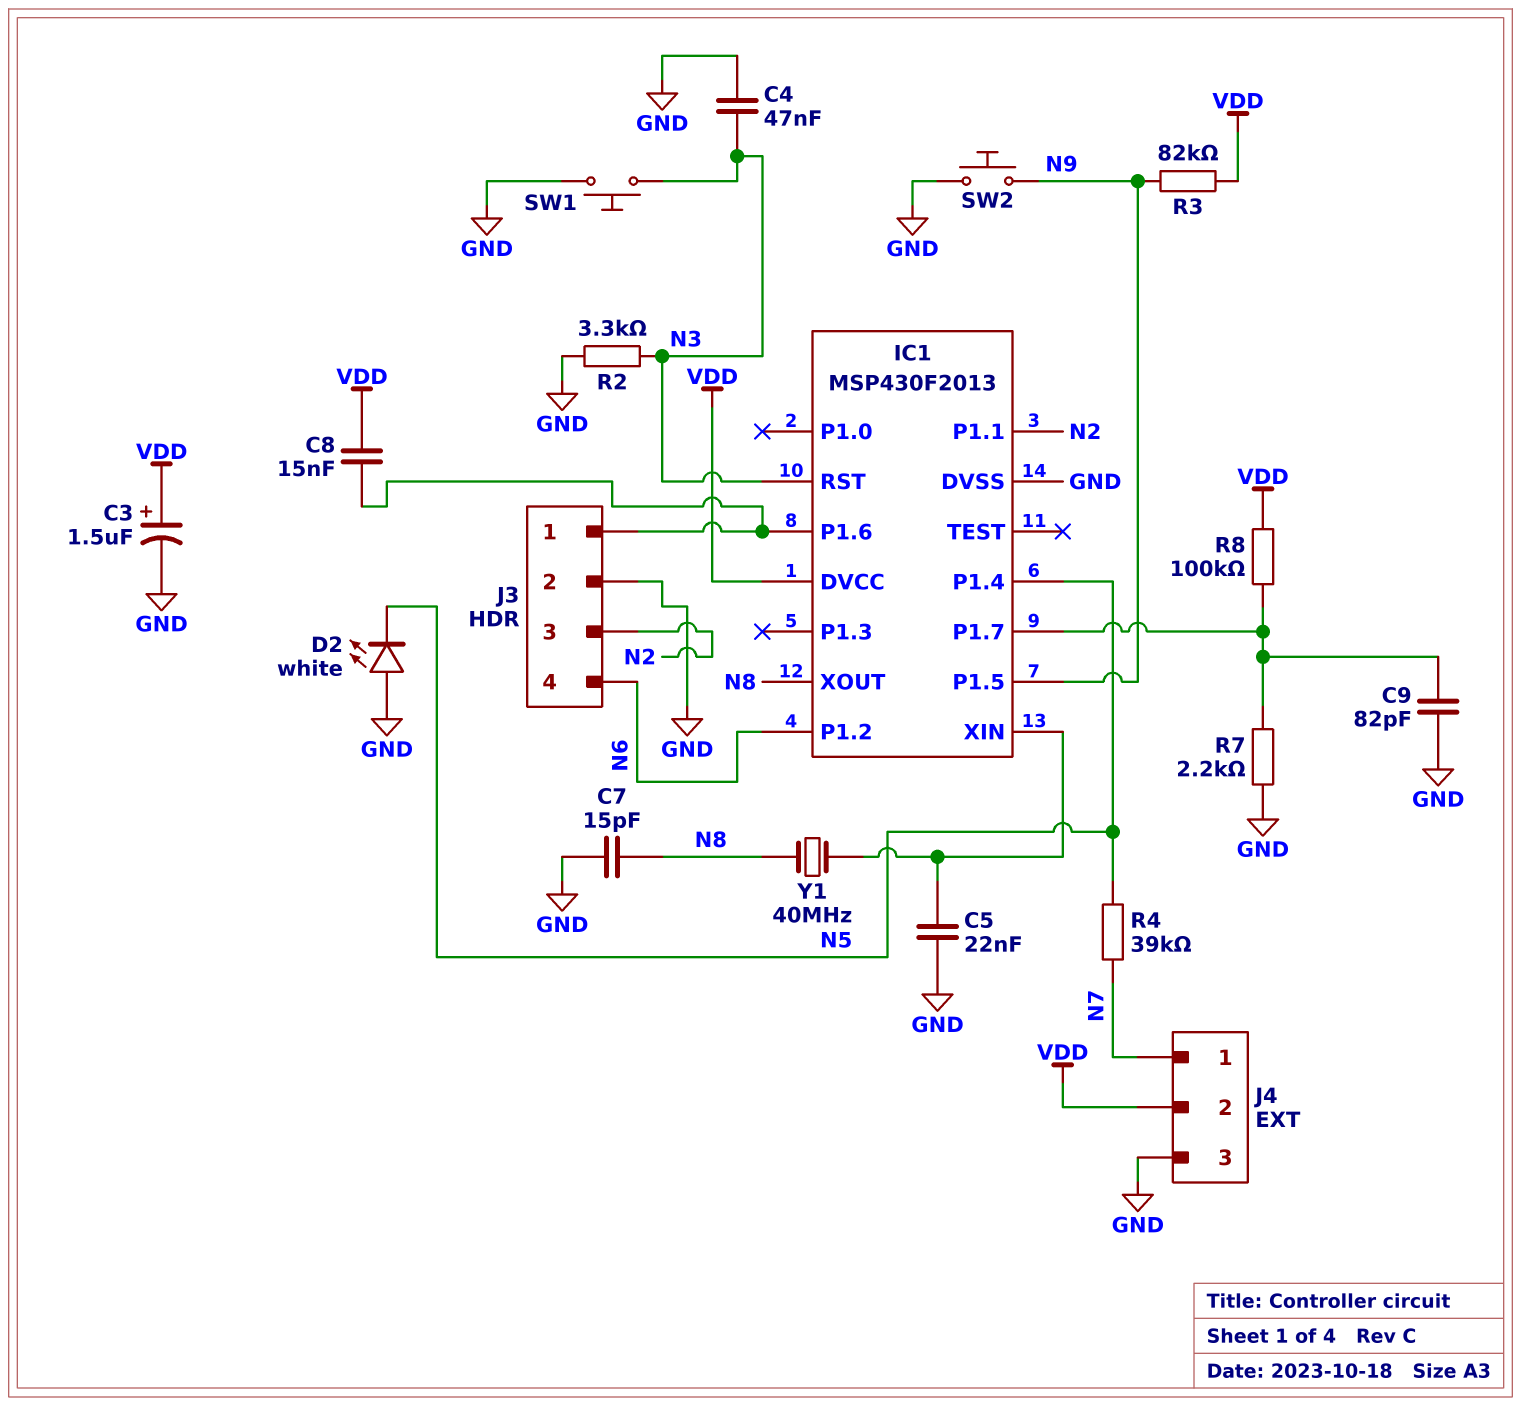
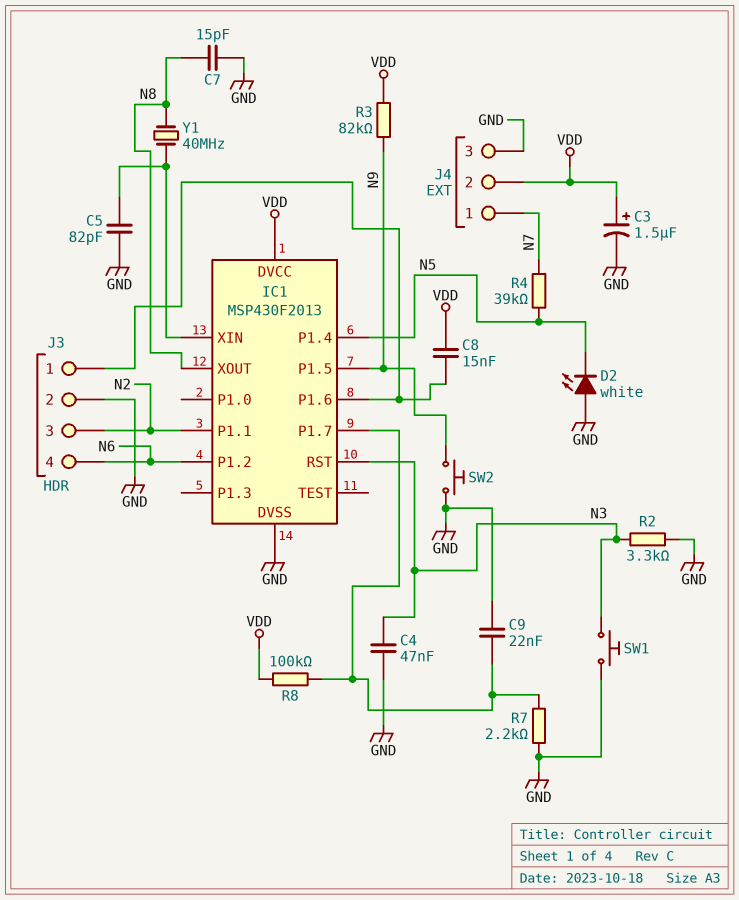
C5: 22nF (GND, IC1/XIN) -> 82pF (GND, IC1/XIN)
C9: 82pF (GND, IC1/P1.7) -> 22nF (GND, IC1/P1.7)

